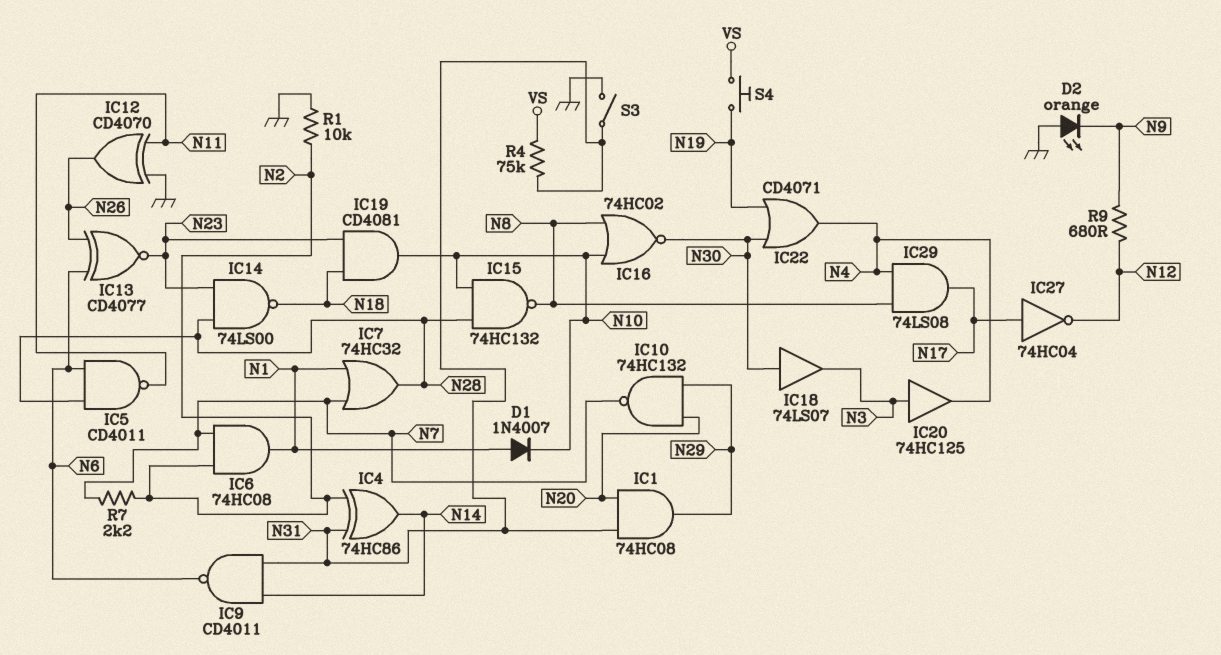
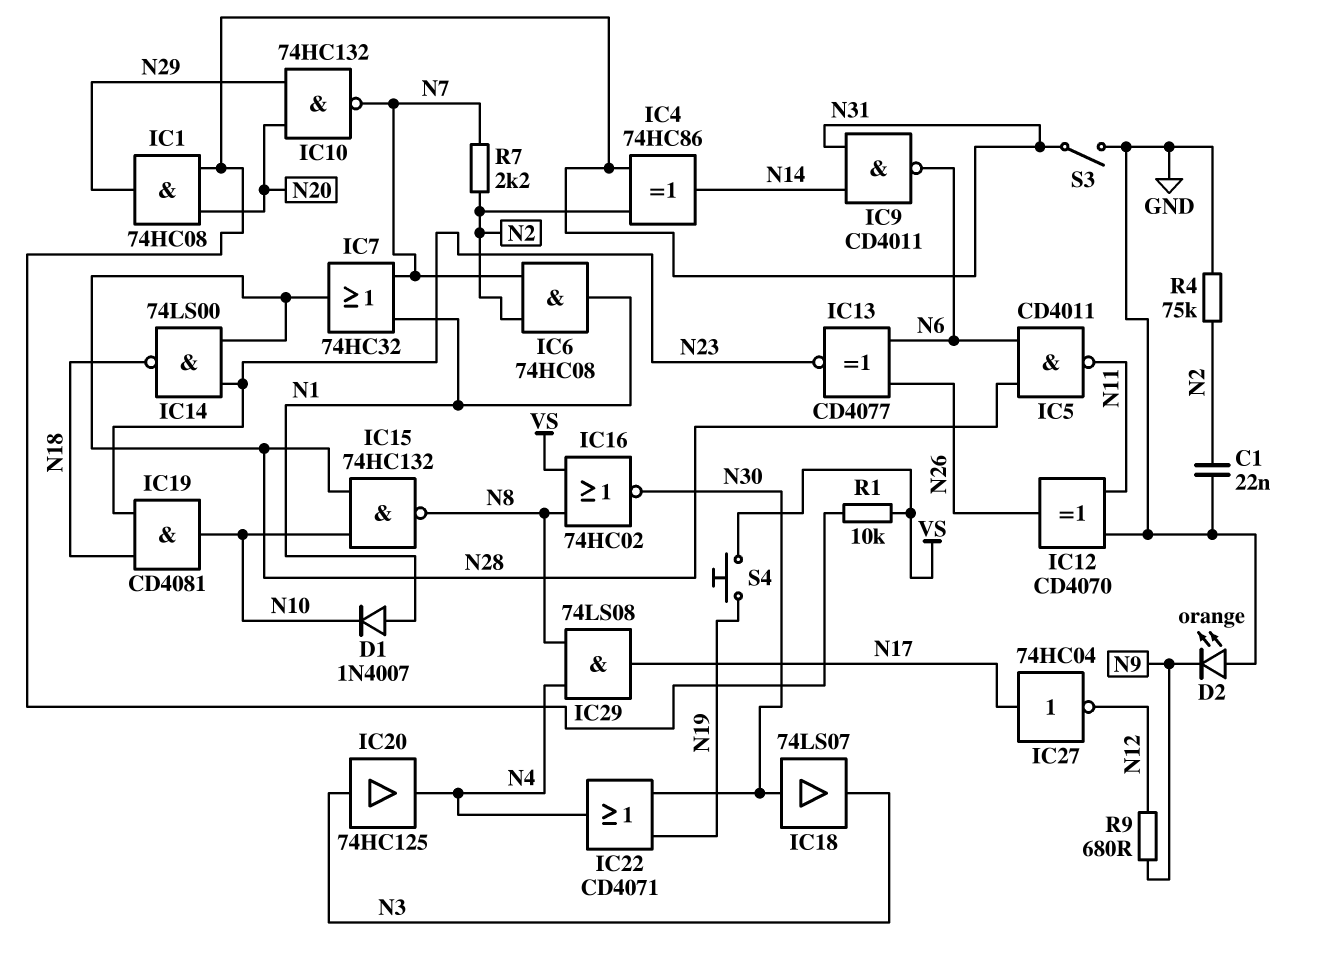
C1: none -> 22nF (GND, N2)
IC16: NOR 74HC02 (in N8, in N10, out N30) -> NOR 74HC02 (in N8, in VS, out N30)
R1: 10k (GND, N2) -> 10k (N31, VS)
R4: 75k (N31, VS) -> 75k (GND, N2)

